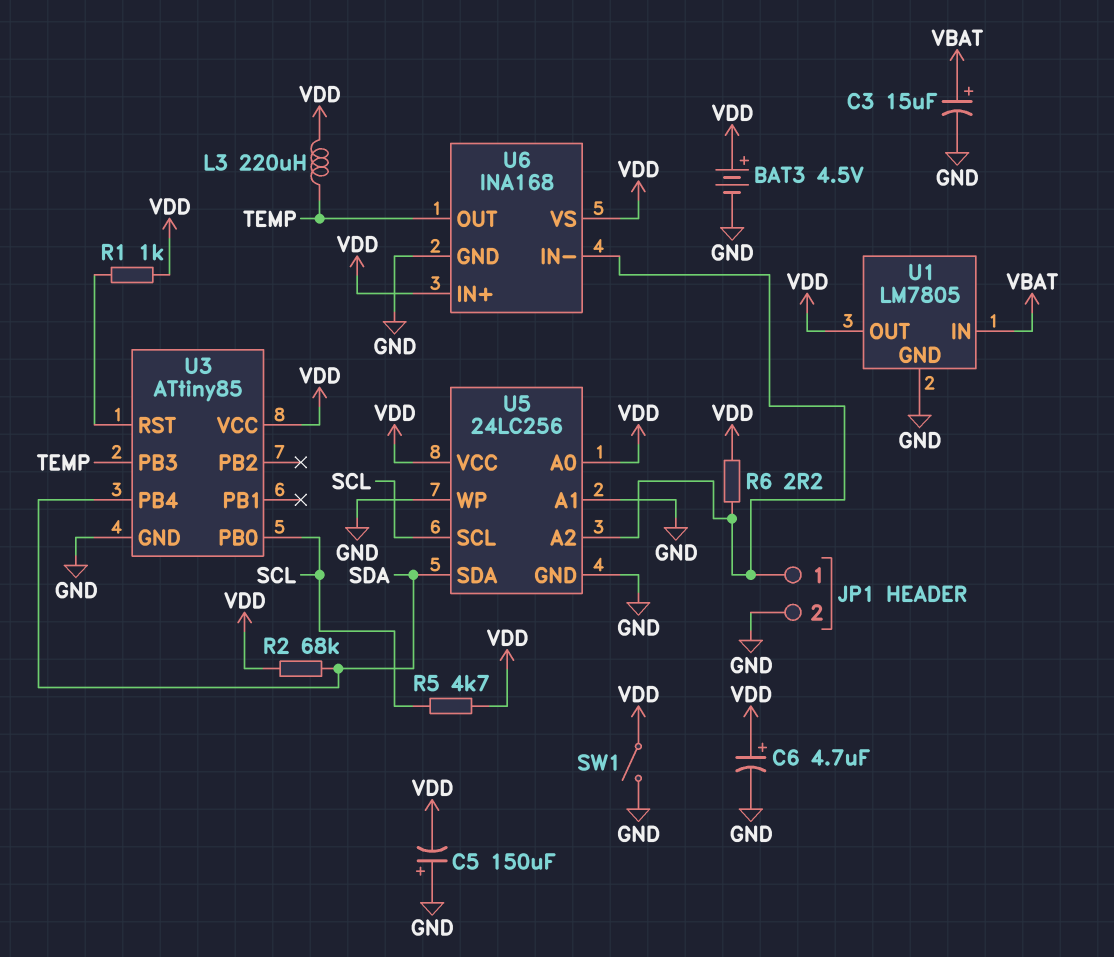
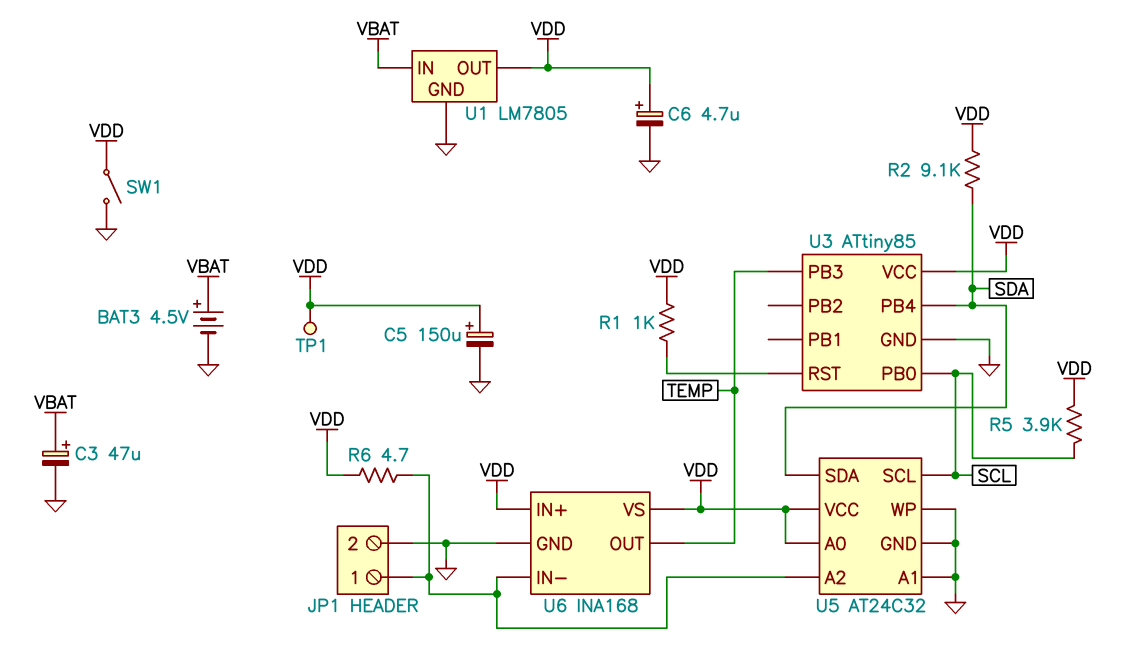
BAT3: 4.5V (plus VDD, minus GND) -> 4.5V (plus VBAT, minus GND)
C3: 15uF (plus VBAT, minus GND) -> 47uF (plus VBAT, minus GND)
C5: 150uF (plus GND, minus VDD) -> 150uF (plus VDD, minus GND)
L3: 220uH (TEMP, VDD) -> none
R2: 68k (SDA, VDD) -> 9.1k (SDA, VDD)
R5: 4.7k (SCL, VDD) -> 3.9k (SCL, VDD)
R6: 2.2 (JP1/1, VDD) -> 4.7 (JP1/1, VDD)
TP1: none -> test point (VDD)
U5: 24LC256 -> AT24C32

